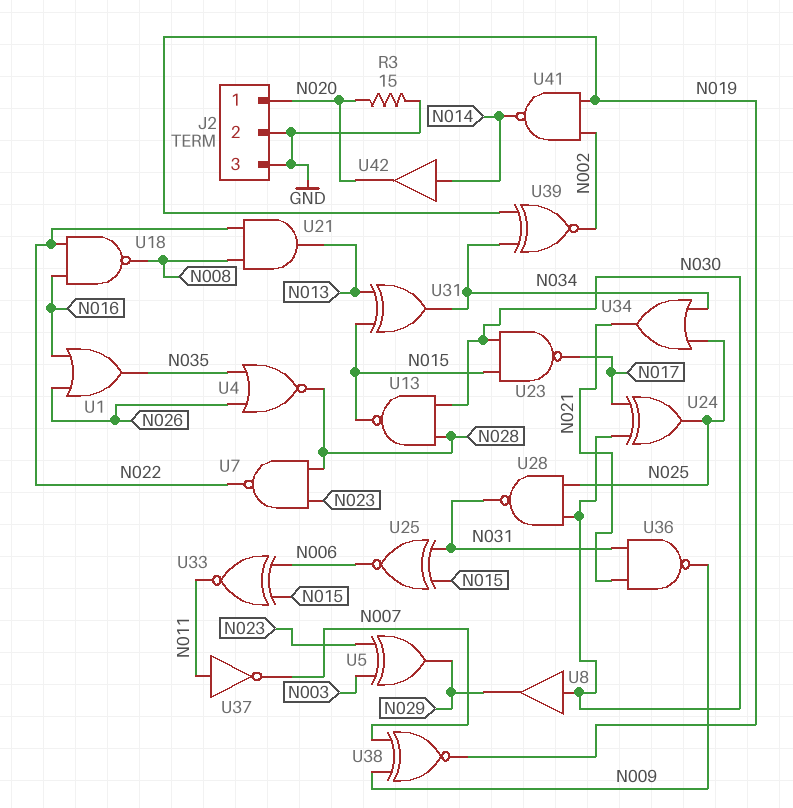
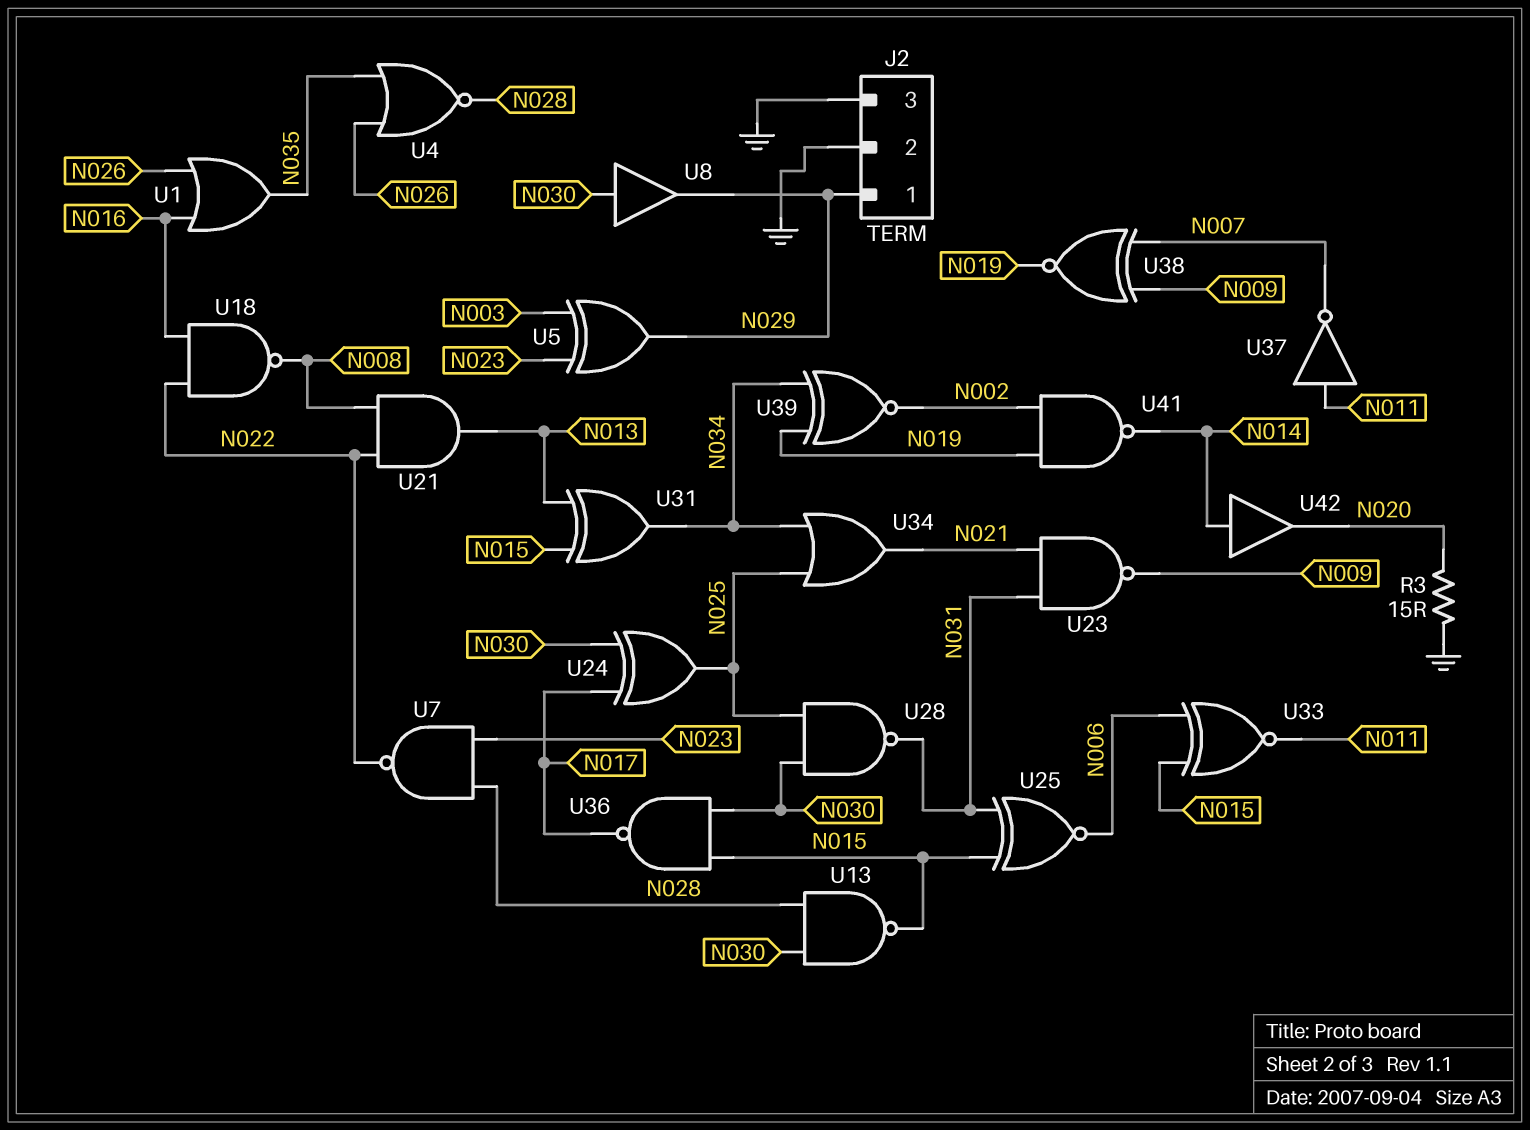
J2 pin 1: N020 -> N029
U23: NAND (in N015, in N030, out N017) -> NAND (in N021, in N031, out N009)
U36: NAND (in N021, in N031, out N009) -> NAND (in N015, in N030, out N017)

